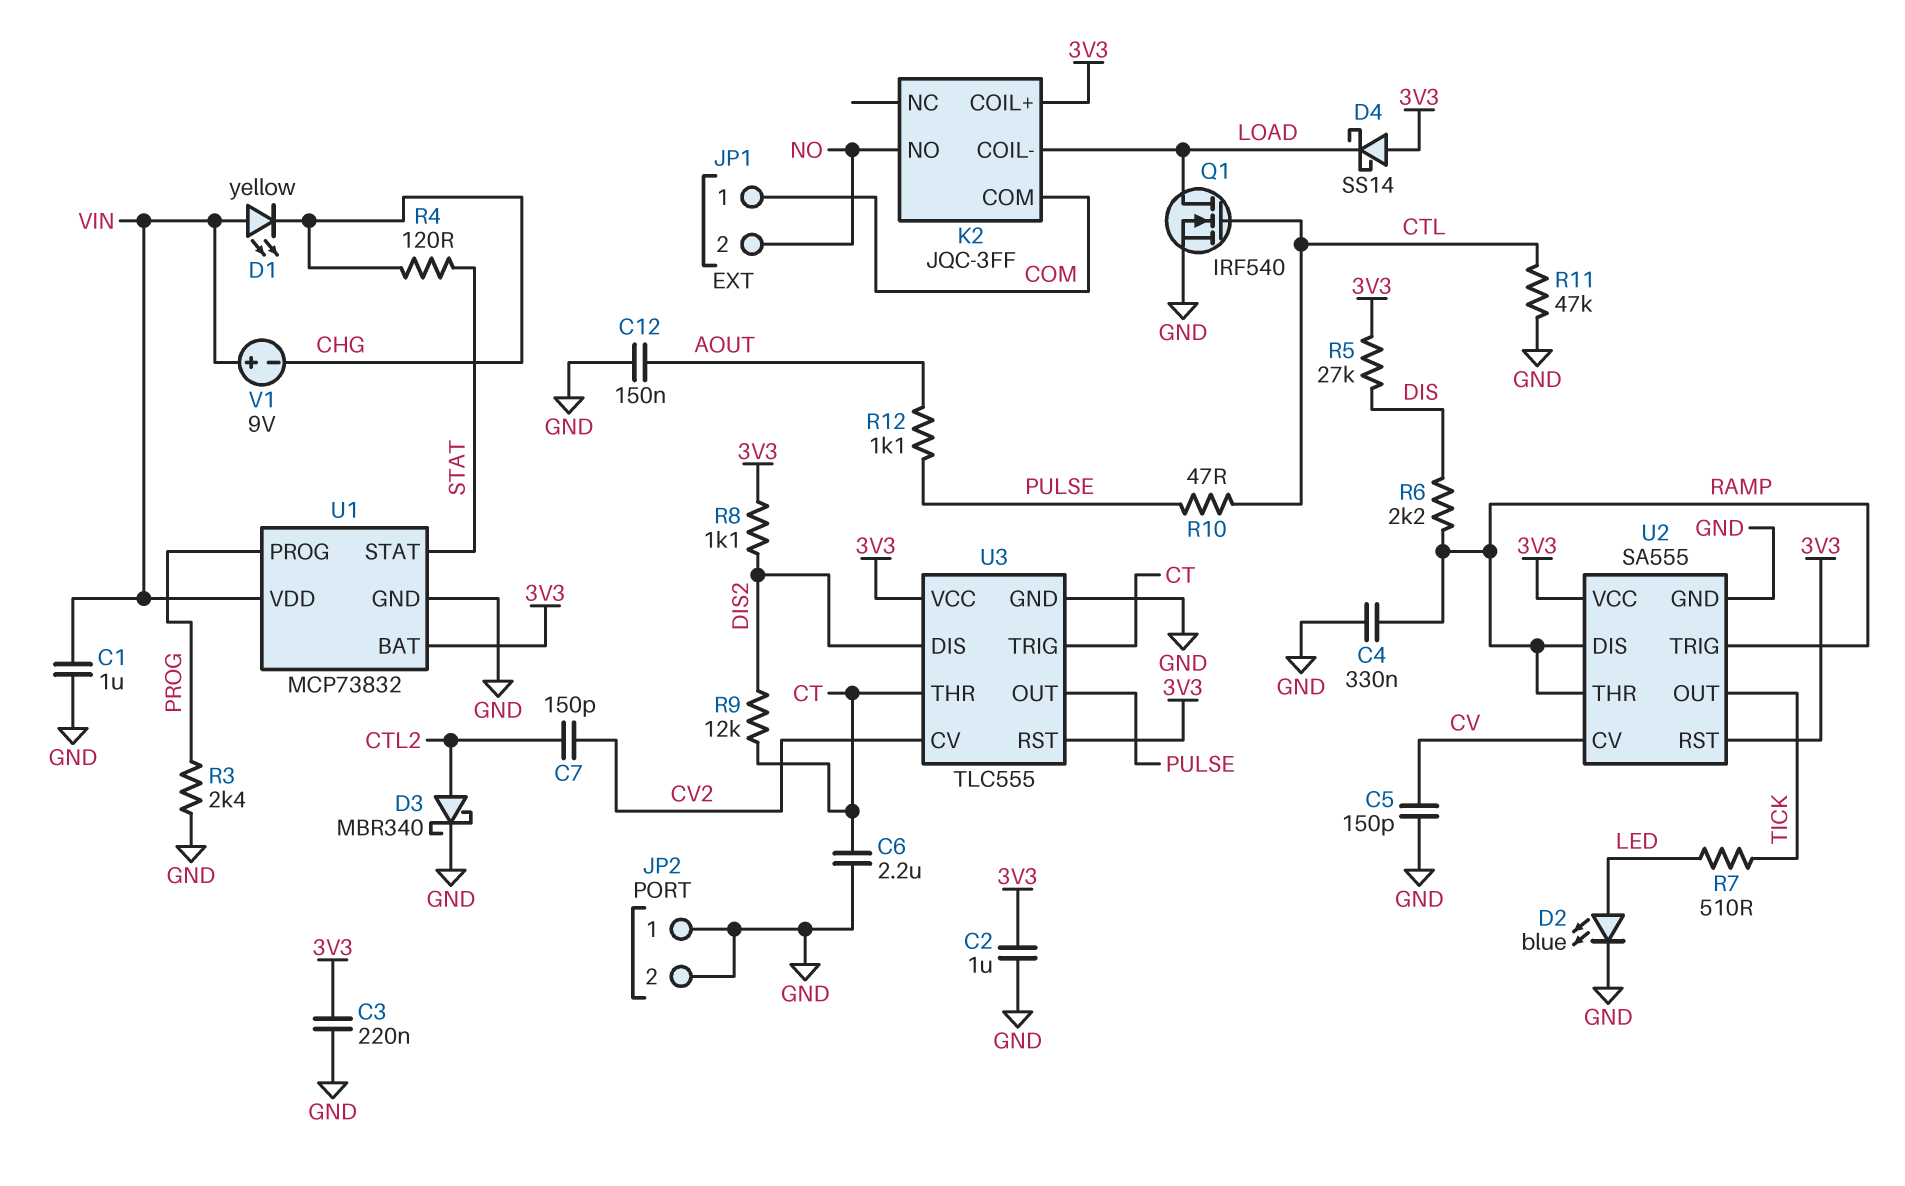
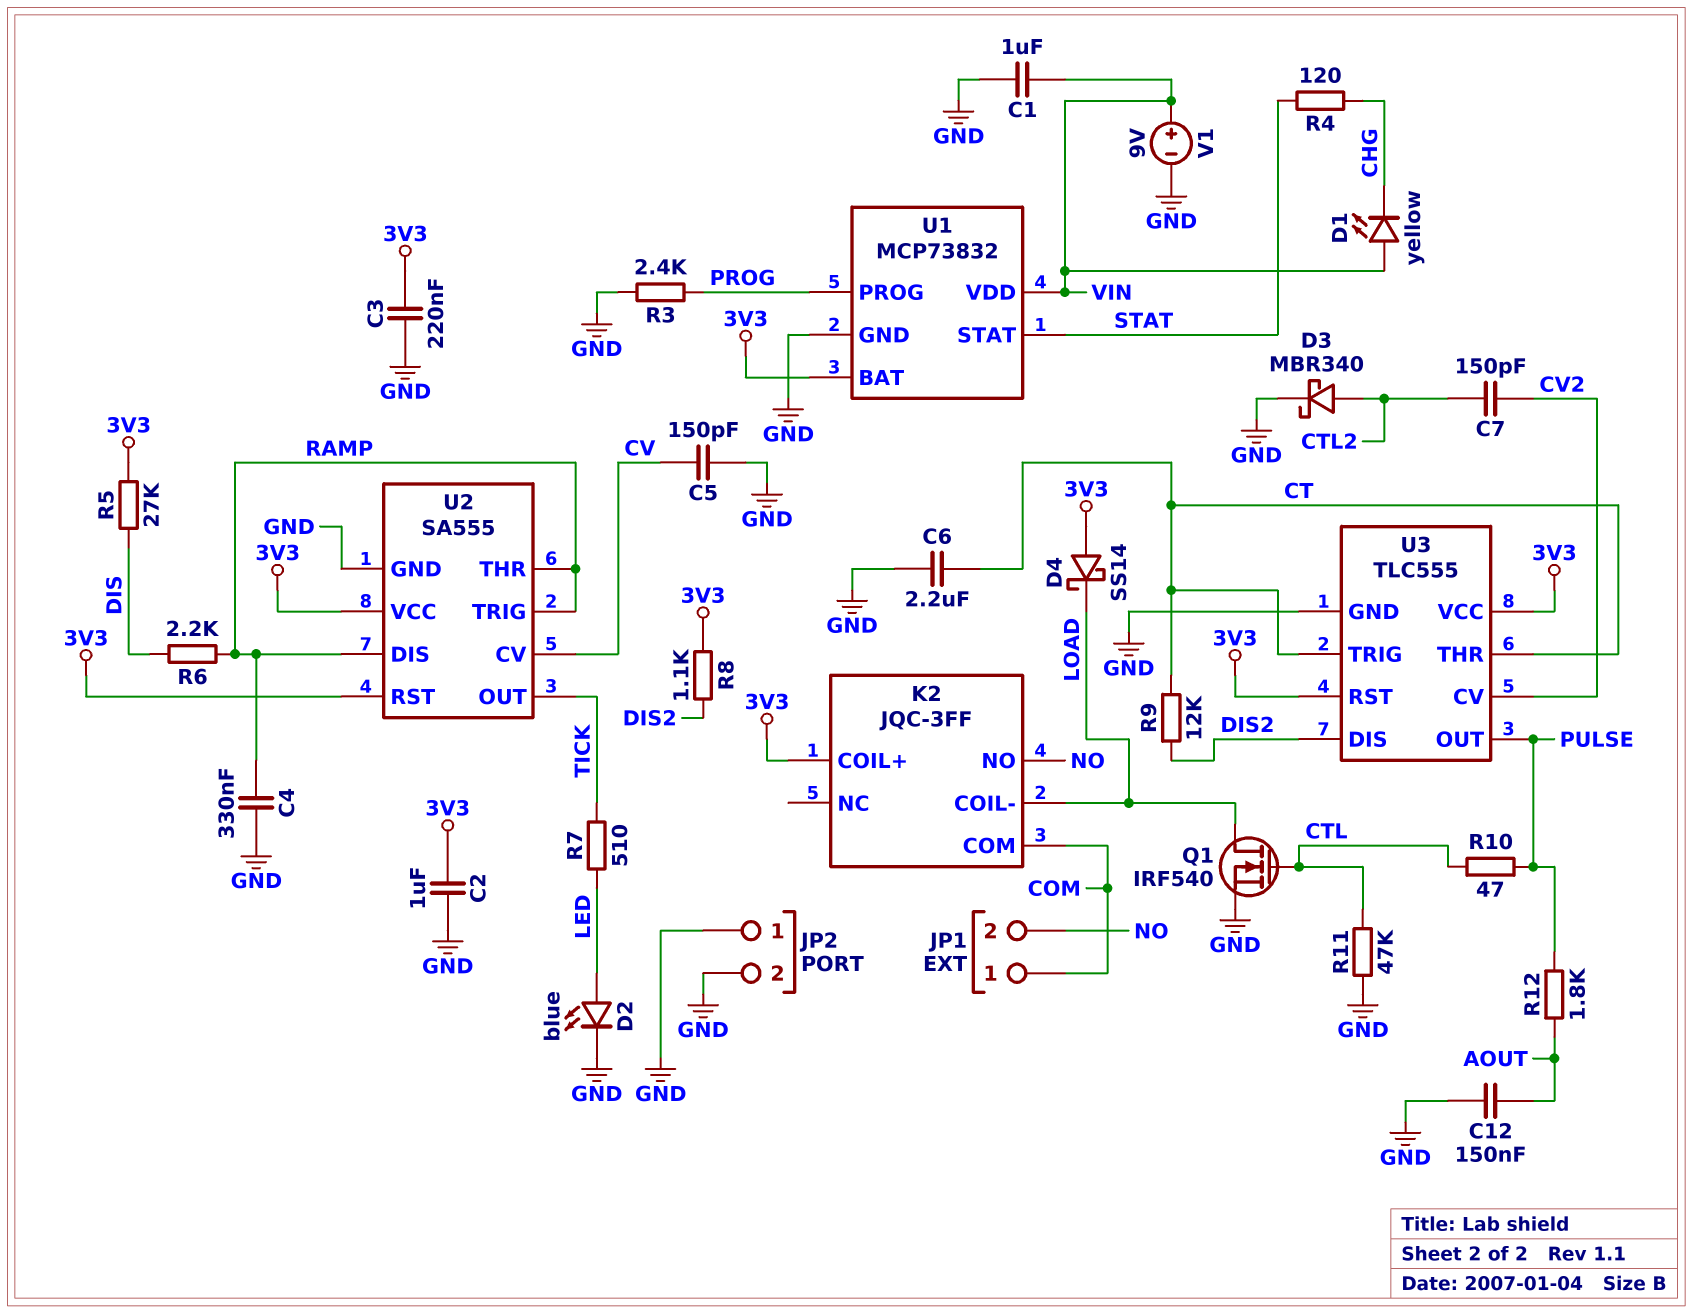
R12: 1.1k (AOUT, PULSE) -> 1.8k (AOUT, PULSE)
V1: 9V (plus VIN, minus CHG) -> 9V (plus VIN, minus GND)

